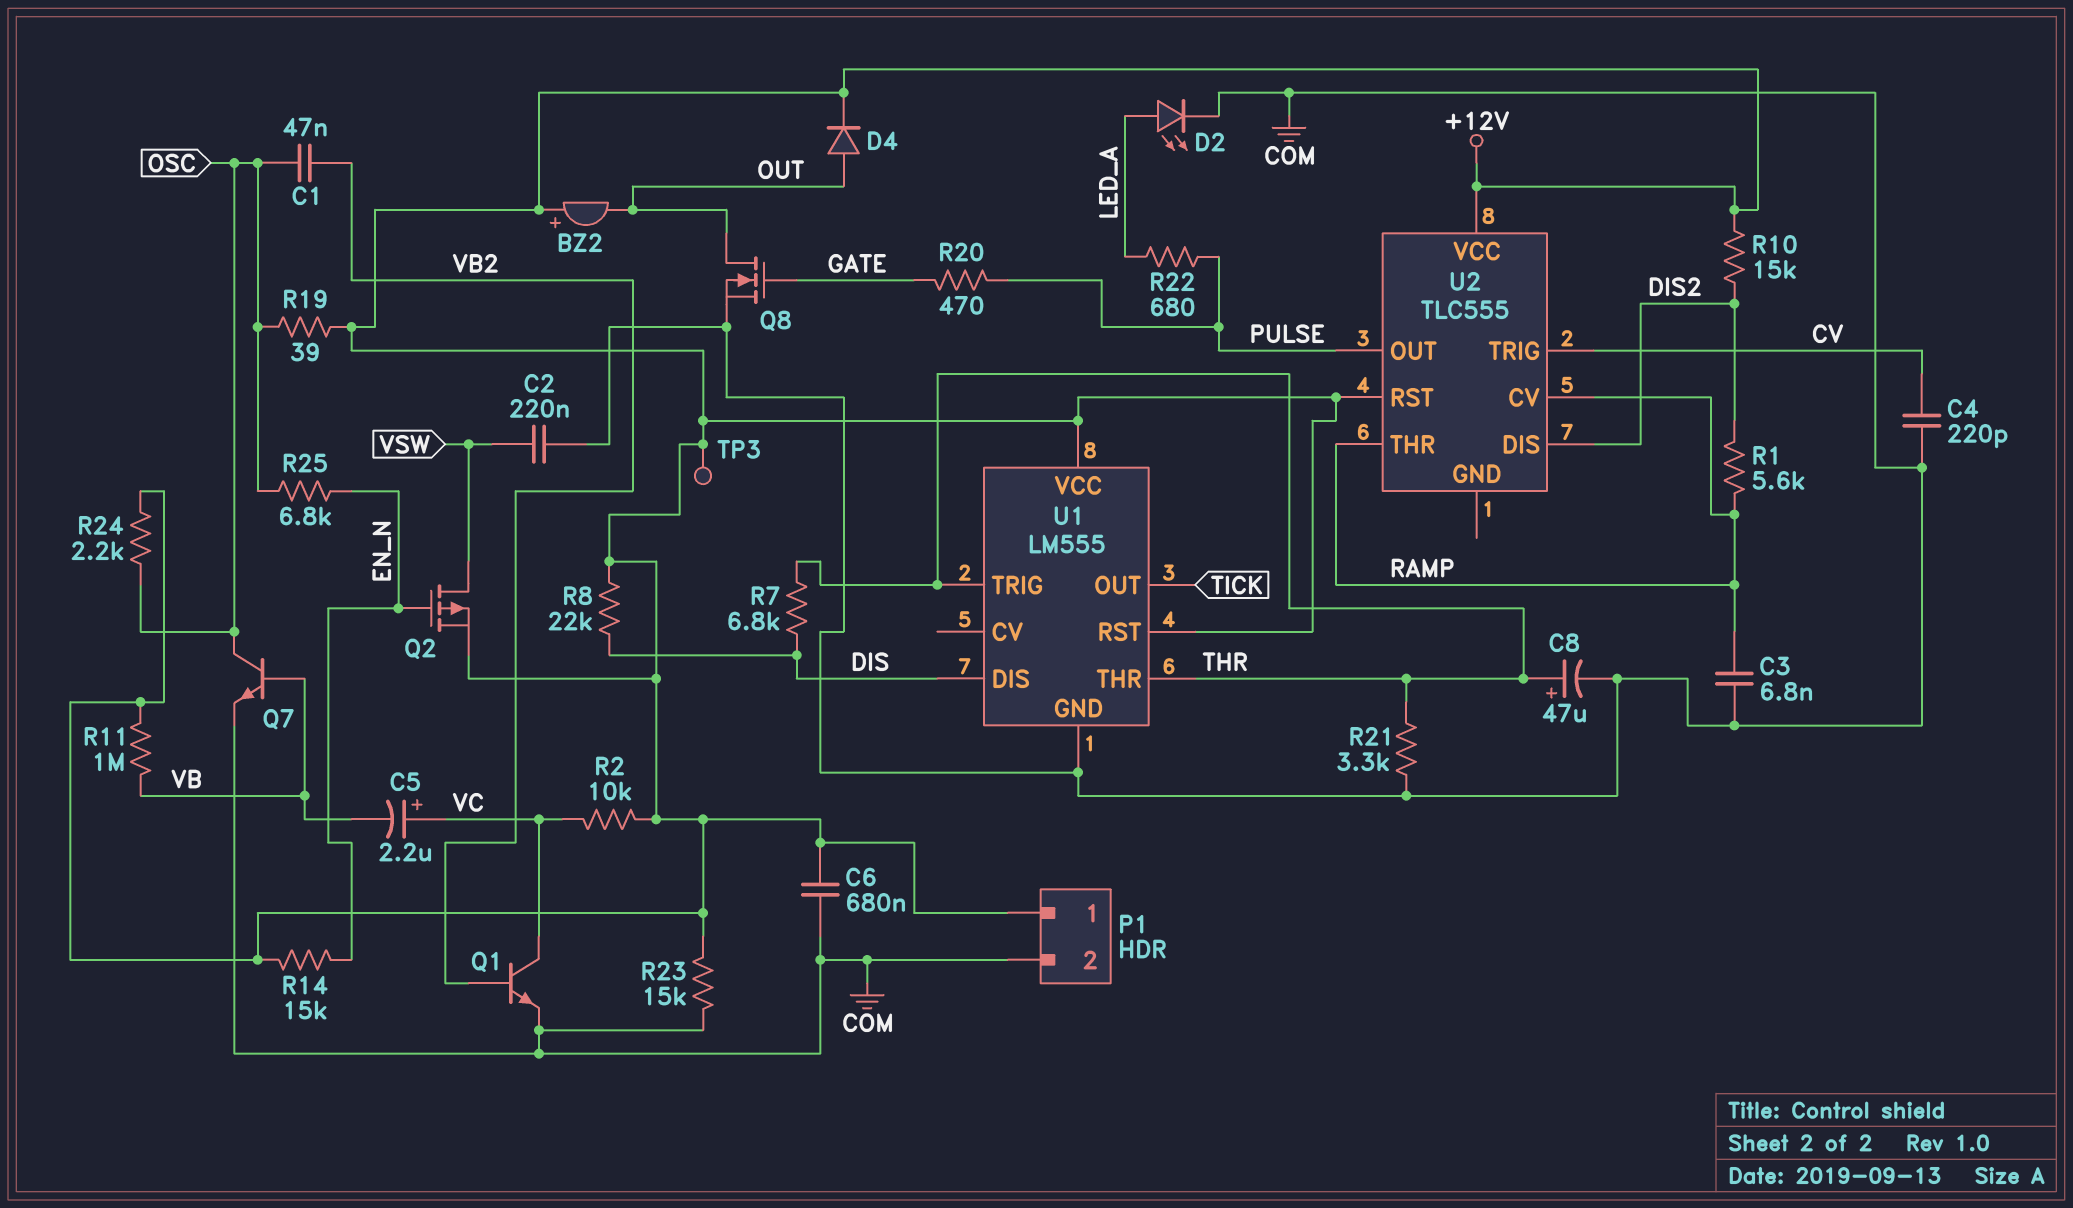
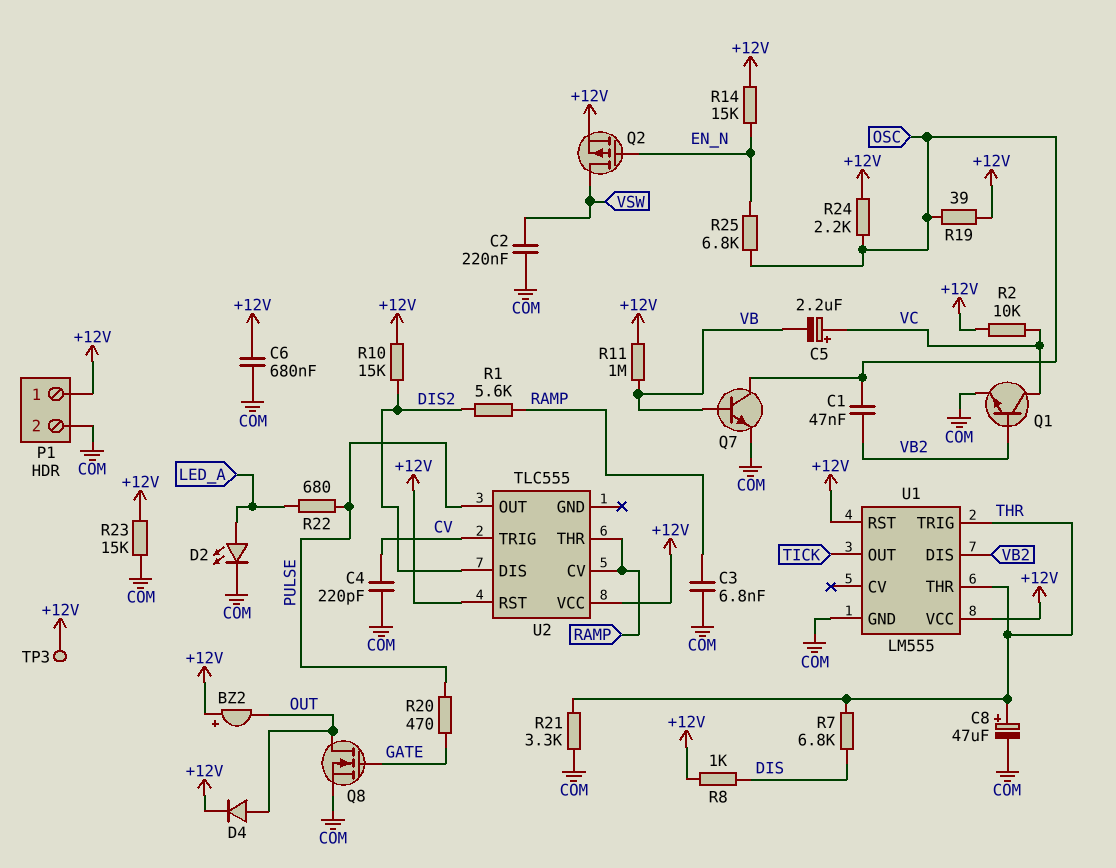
R8: 22k (+12V, DIS) -> 1k (+12V, DIS)
U1 pin DIS: DIS -> VB2

